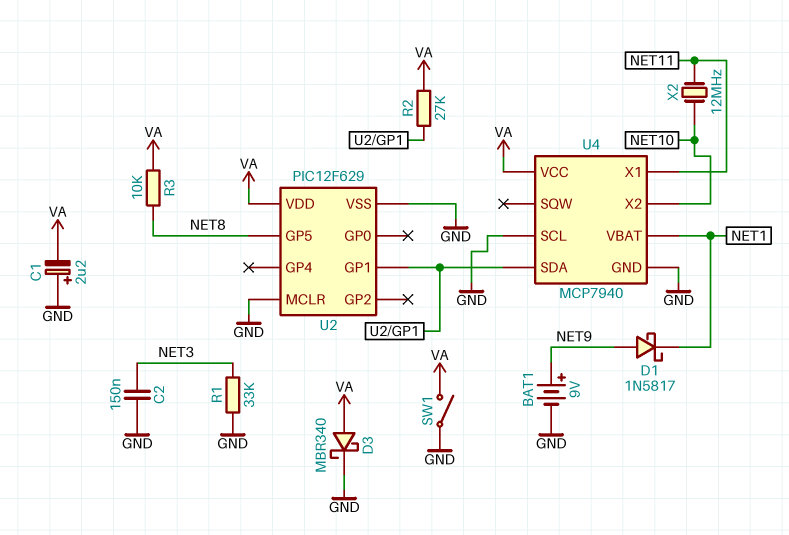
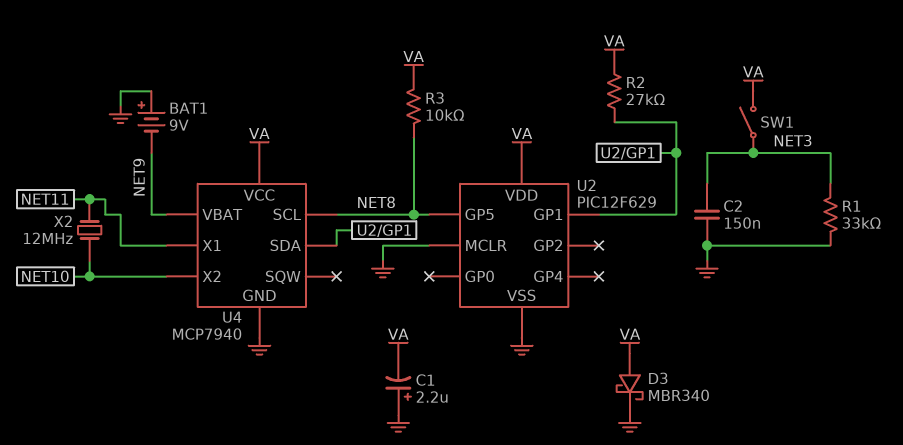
BAT1: 9V (plus NET9, minus GND) -> 9V (plus GND, minus NET9)
D1: schottky 1N5817 (A NET9, K NET1) -> none
SW1: switch (GND, VA) -> switch (NET3, VA)
U4 pin SCL: GND -> NET8
U4 pin VBAT: NET1 -> NET9

